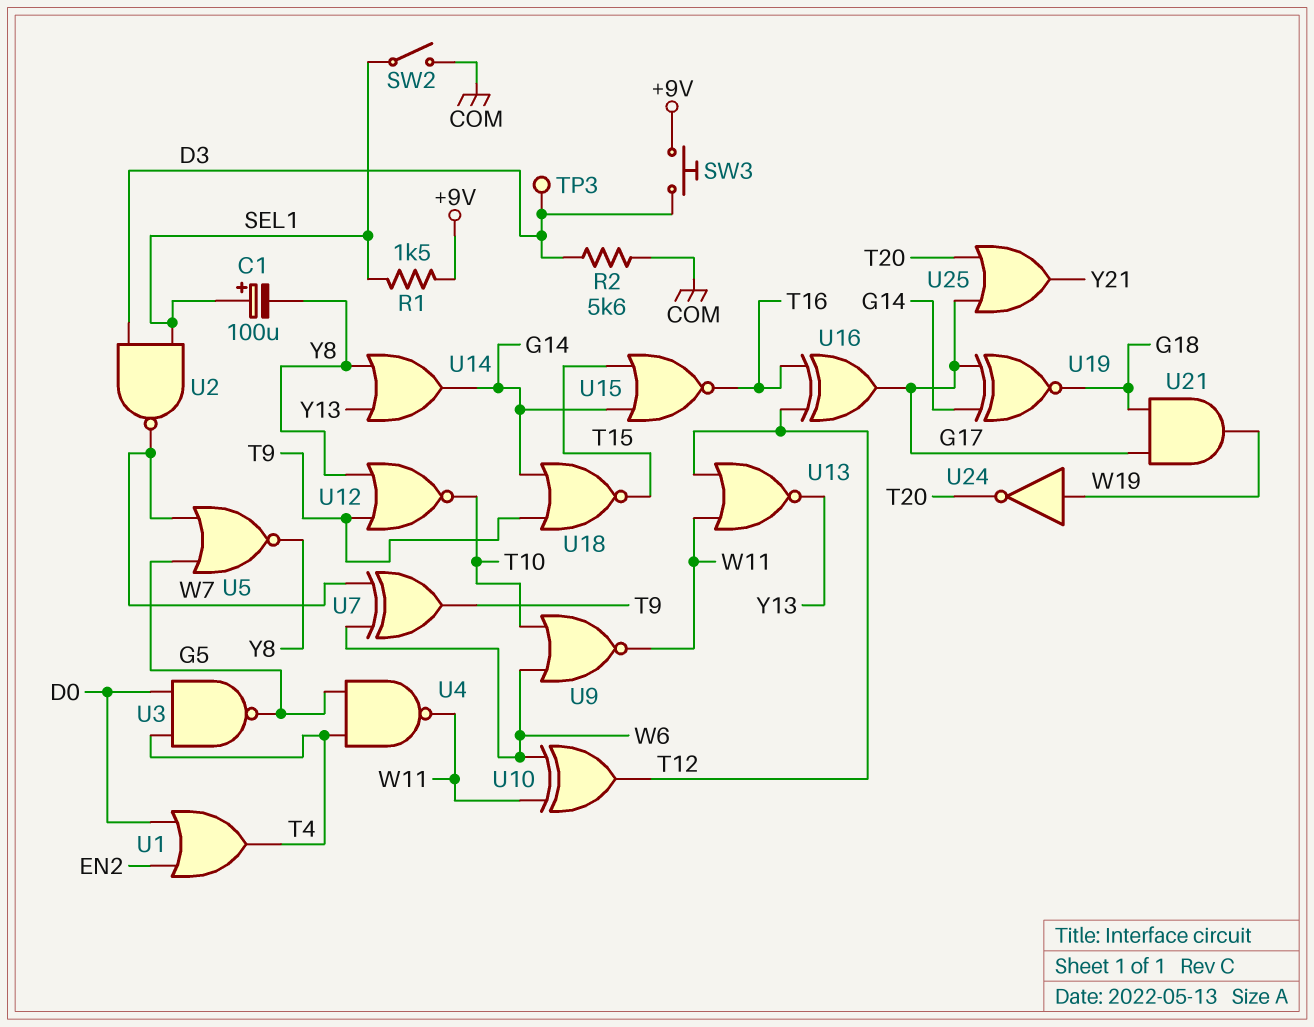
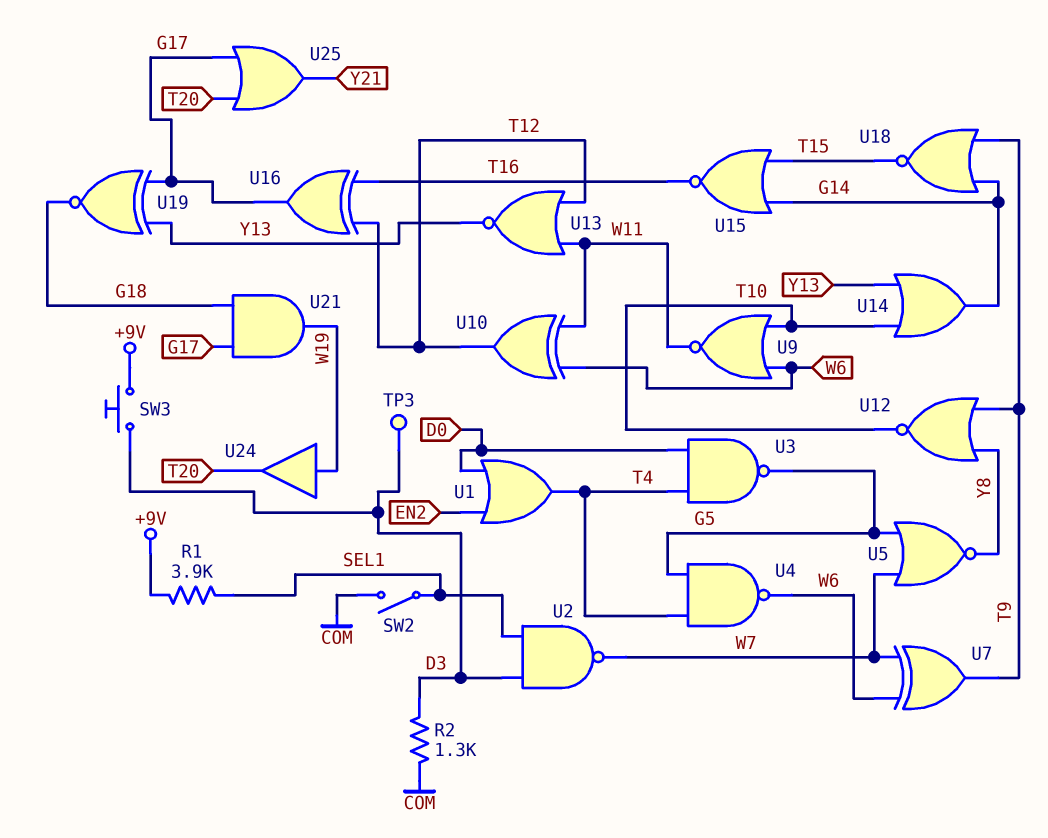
C1: 100uF (plus SEL1, minus Y8) -> none
R1: 1.5k (+9V, SEL1) -> 3.9k (+9V, SEL1)
R2: 5.6k (COM, D3) -> 1.3k (COM, D3)
U4: NAND (in G5, in T4, out W11) -> NAND (in G5, in T4, out W6)
U14: OR (in Y8, in Y13, out G14) -> OR (in T10, in Y13, out G14)
U19: XNOR (in G14, in G17, out G18) -> XNOR (in G17, in Y13, out G18)
U24: NOT (in W19, out T20) -> buffer (in W19, out T20)

